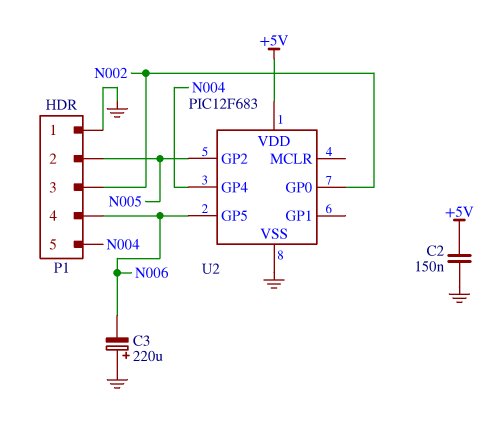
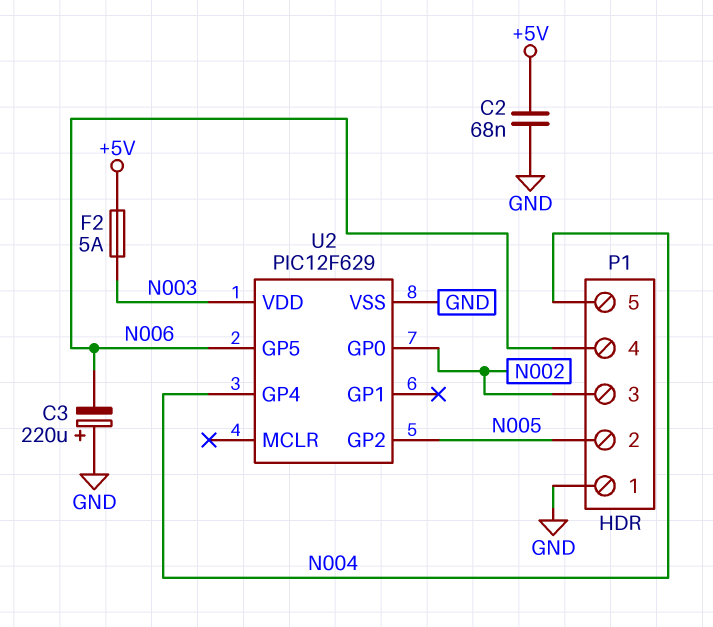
C2: 150nF (+5V, GND) -> 68nF (+5V, GND)
F2: none -> 5A (+5V, N003)
U2: PIC12F683 -> PIC12F629
U2 pin VDD: +5V -> N003

